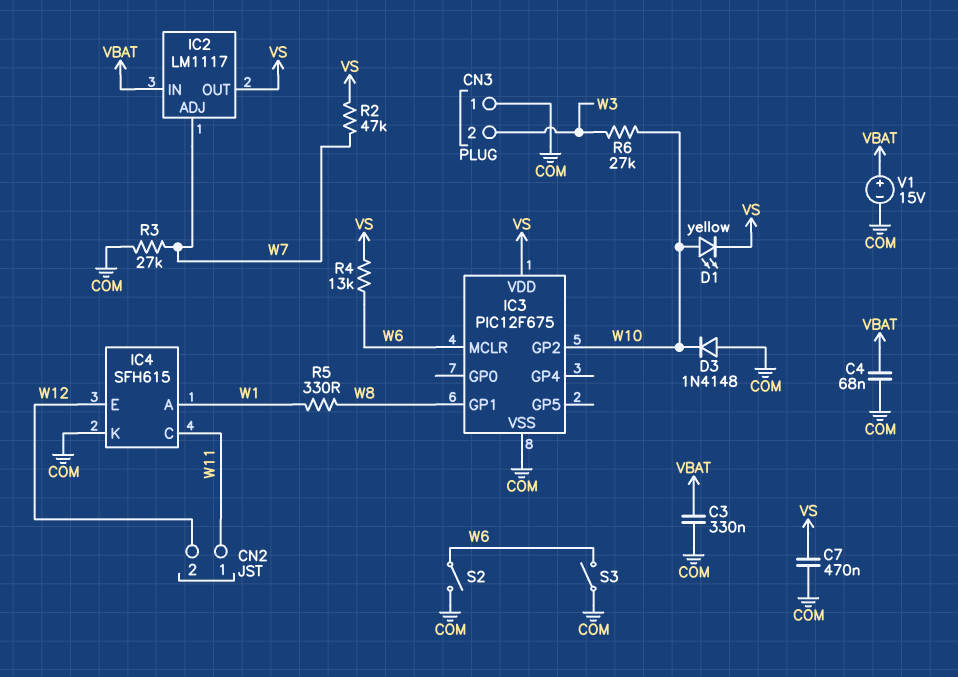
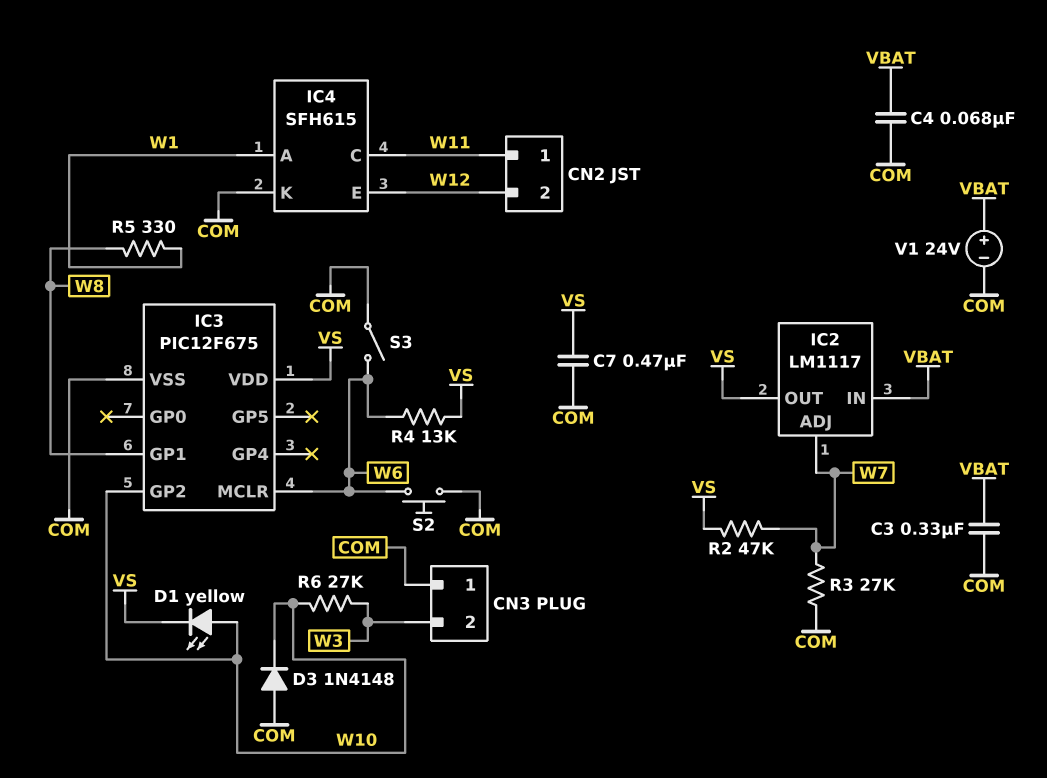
S2: switch (COM, W6) -> button (COM, W6)
V1: 15V (plus VBAT, minus COM) -> 24V (plus VBAT, minus COM)

